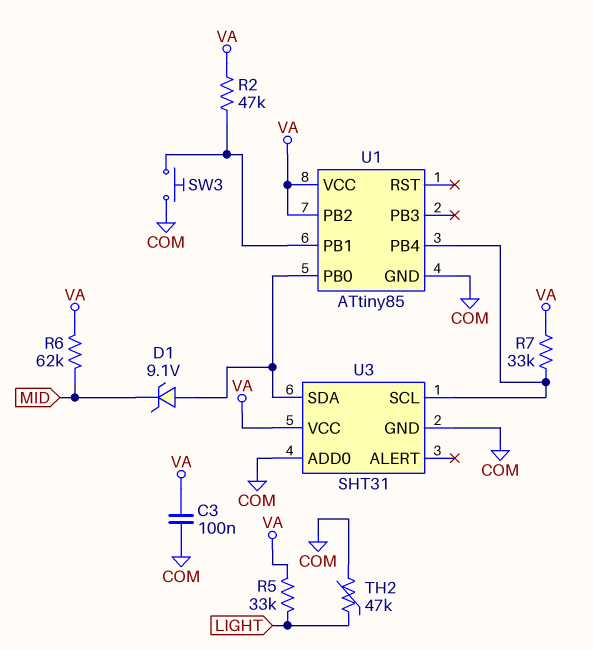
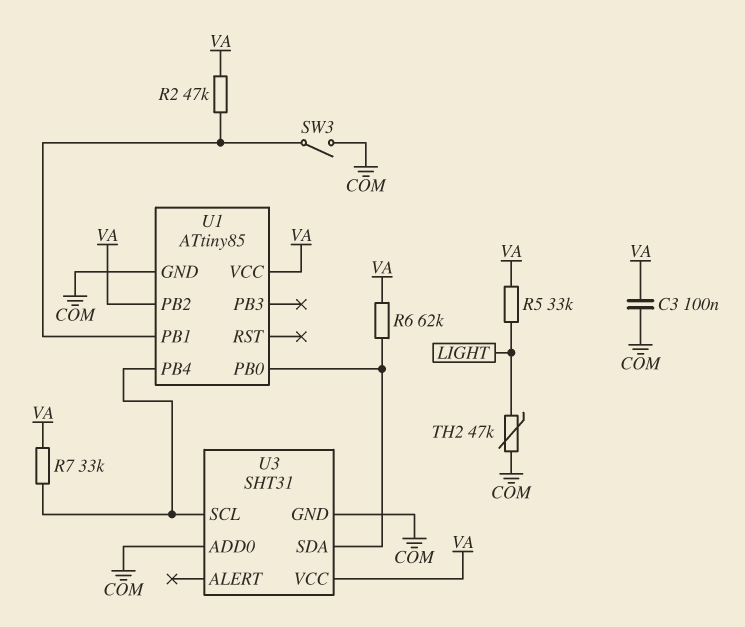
D1: zener 9.1V (A U1/PB0, K MID) -> none
R6: 62k (MID, VA) -> 62k (U1/PB0, VA)
SW3: button (COM, U1/PB1) -> switch (COM, U1/PB1)

